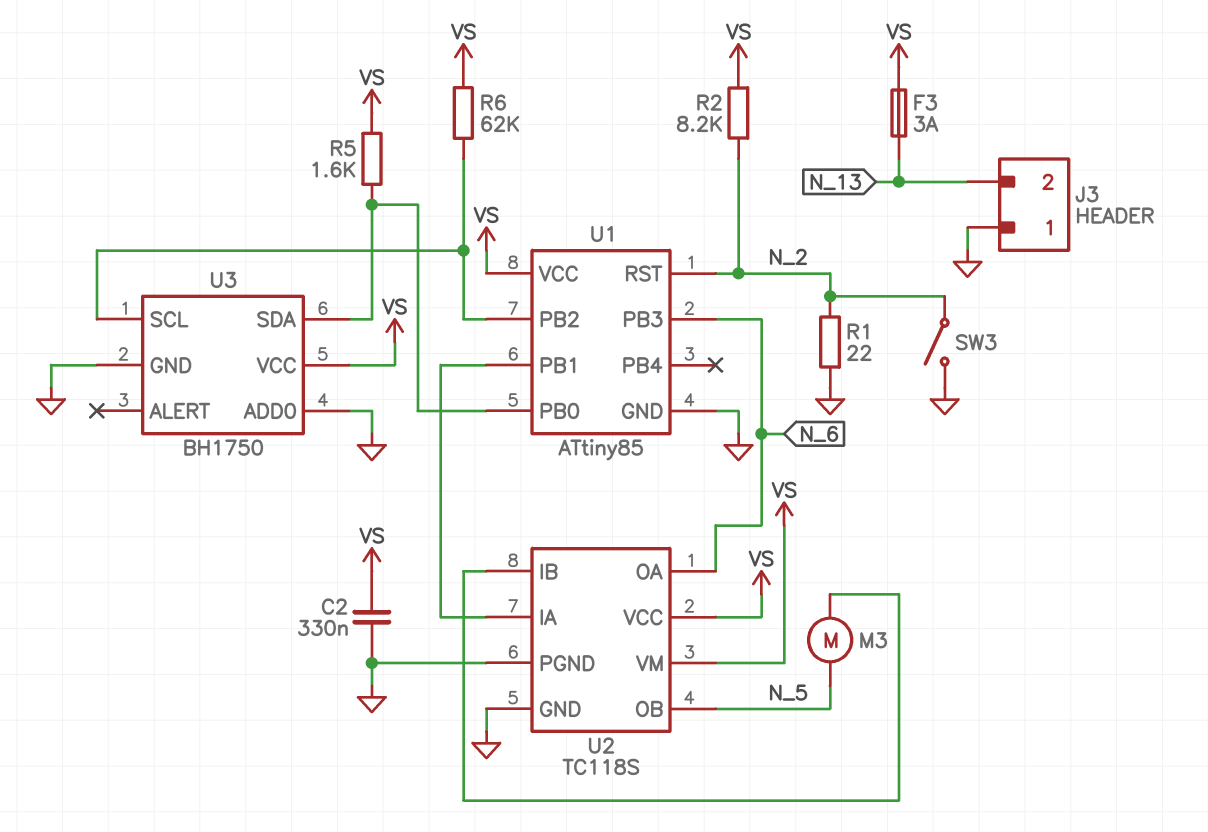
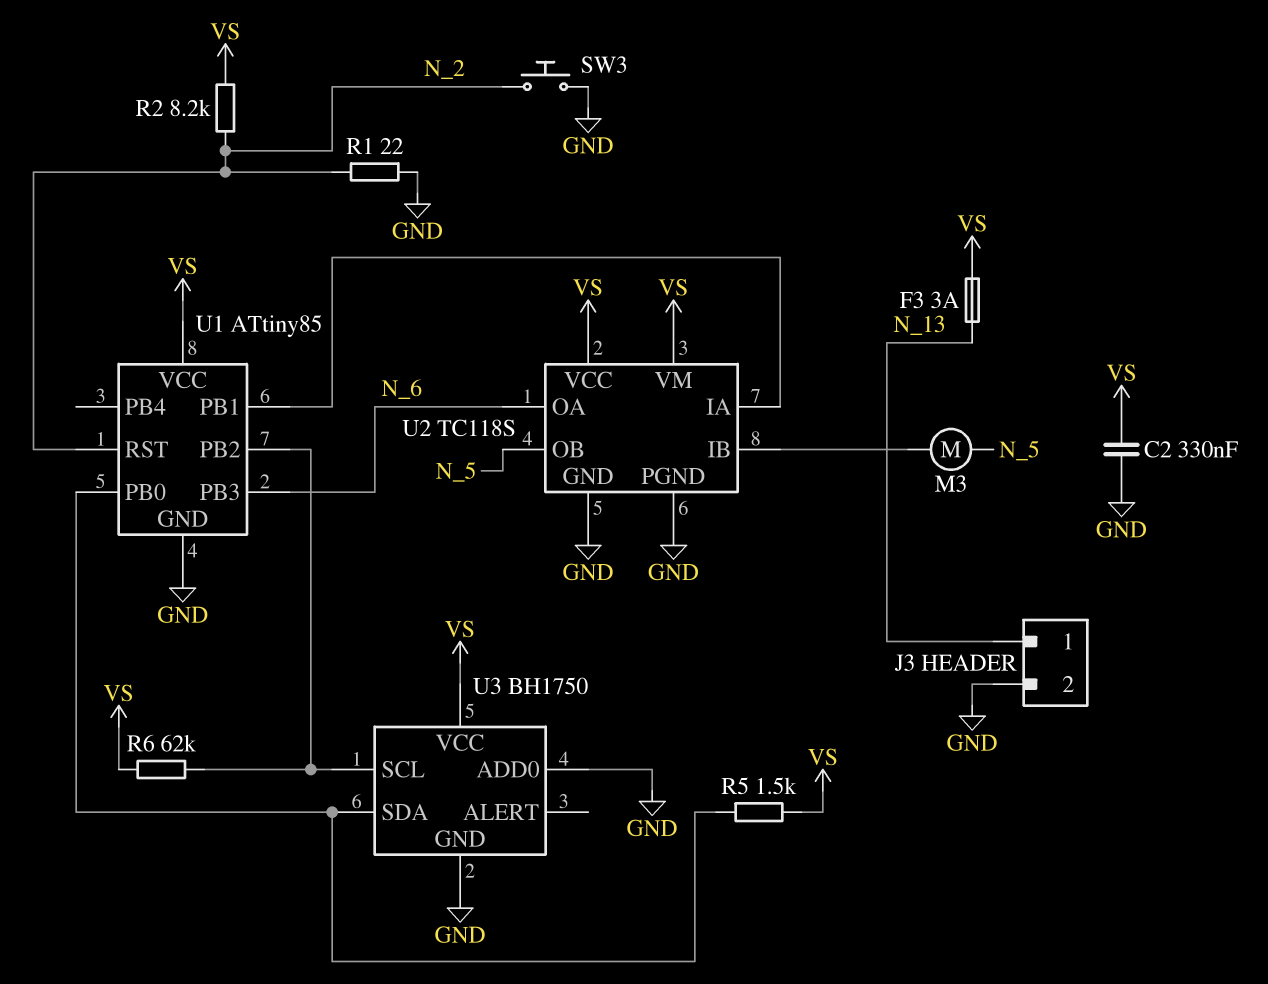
J3 pin 1: GND -> N_13
J3 pin 2: N_13 -> GND
R5: 1.6k (U1/PB0, VS) -> 1.5k (U1/PB0, VS)
SW3: switch (GND, N_2) -> button (GND, N_2)

